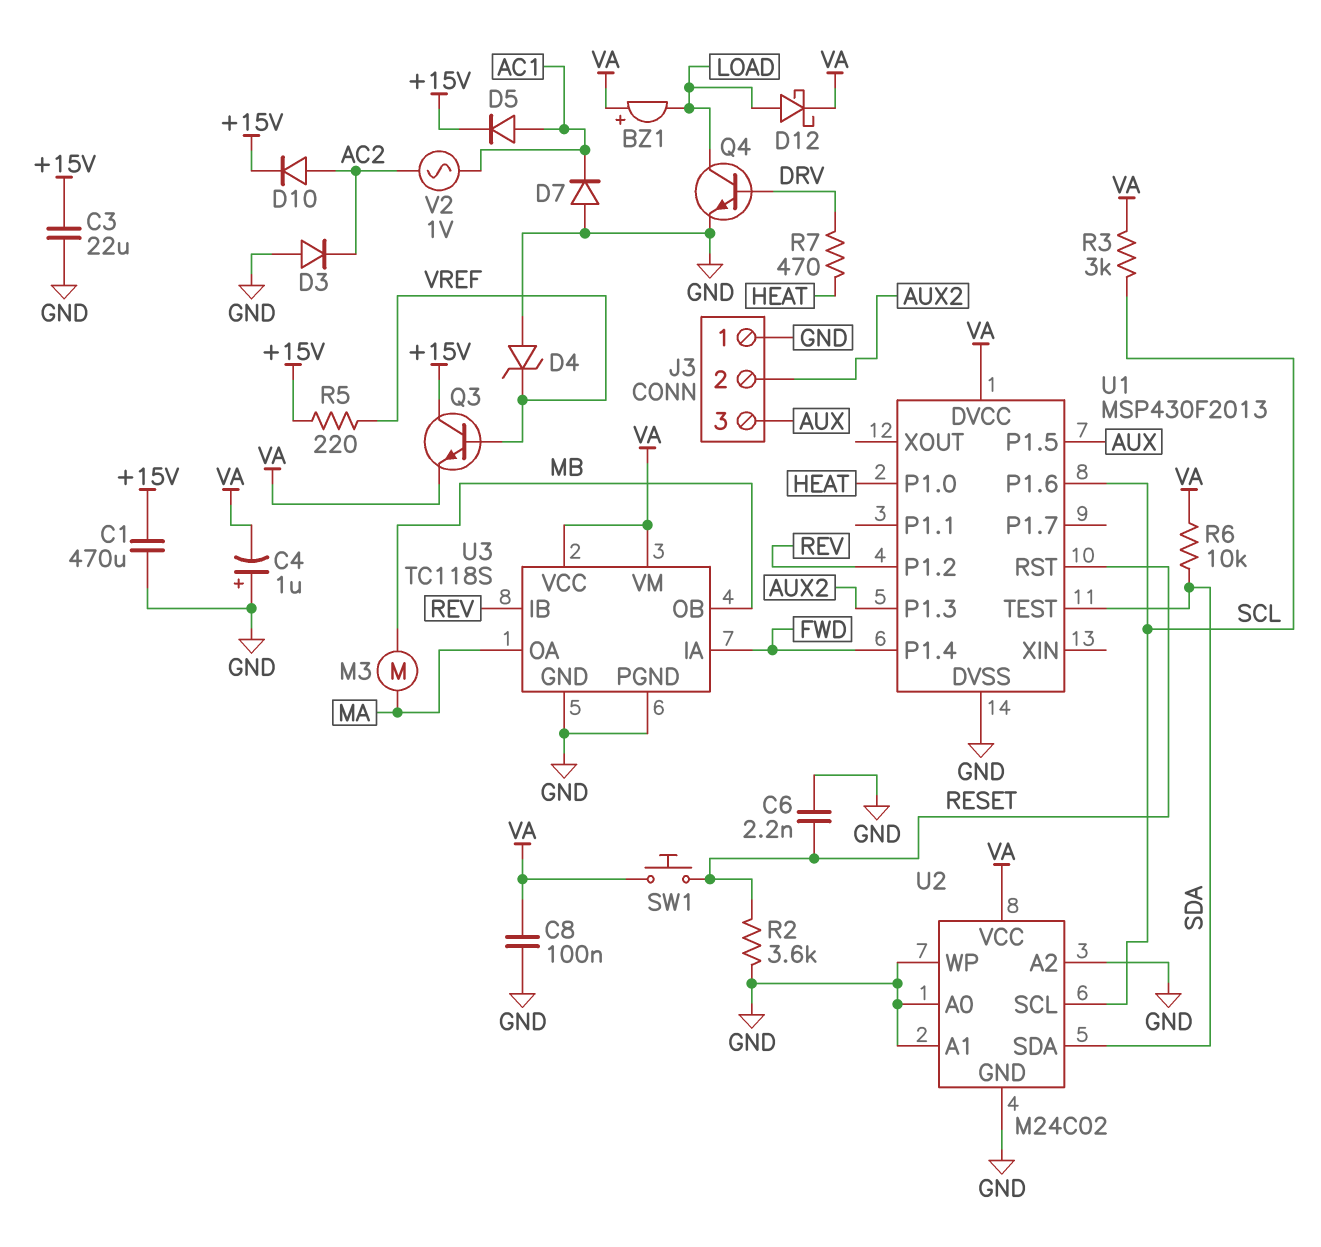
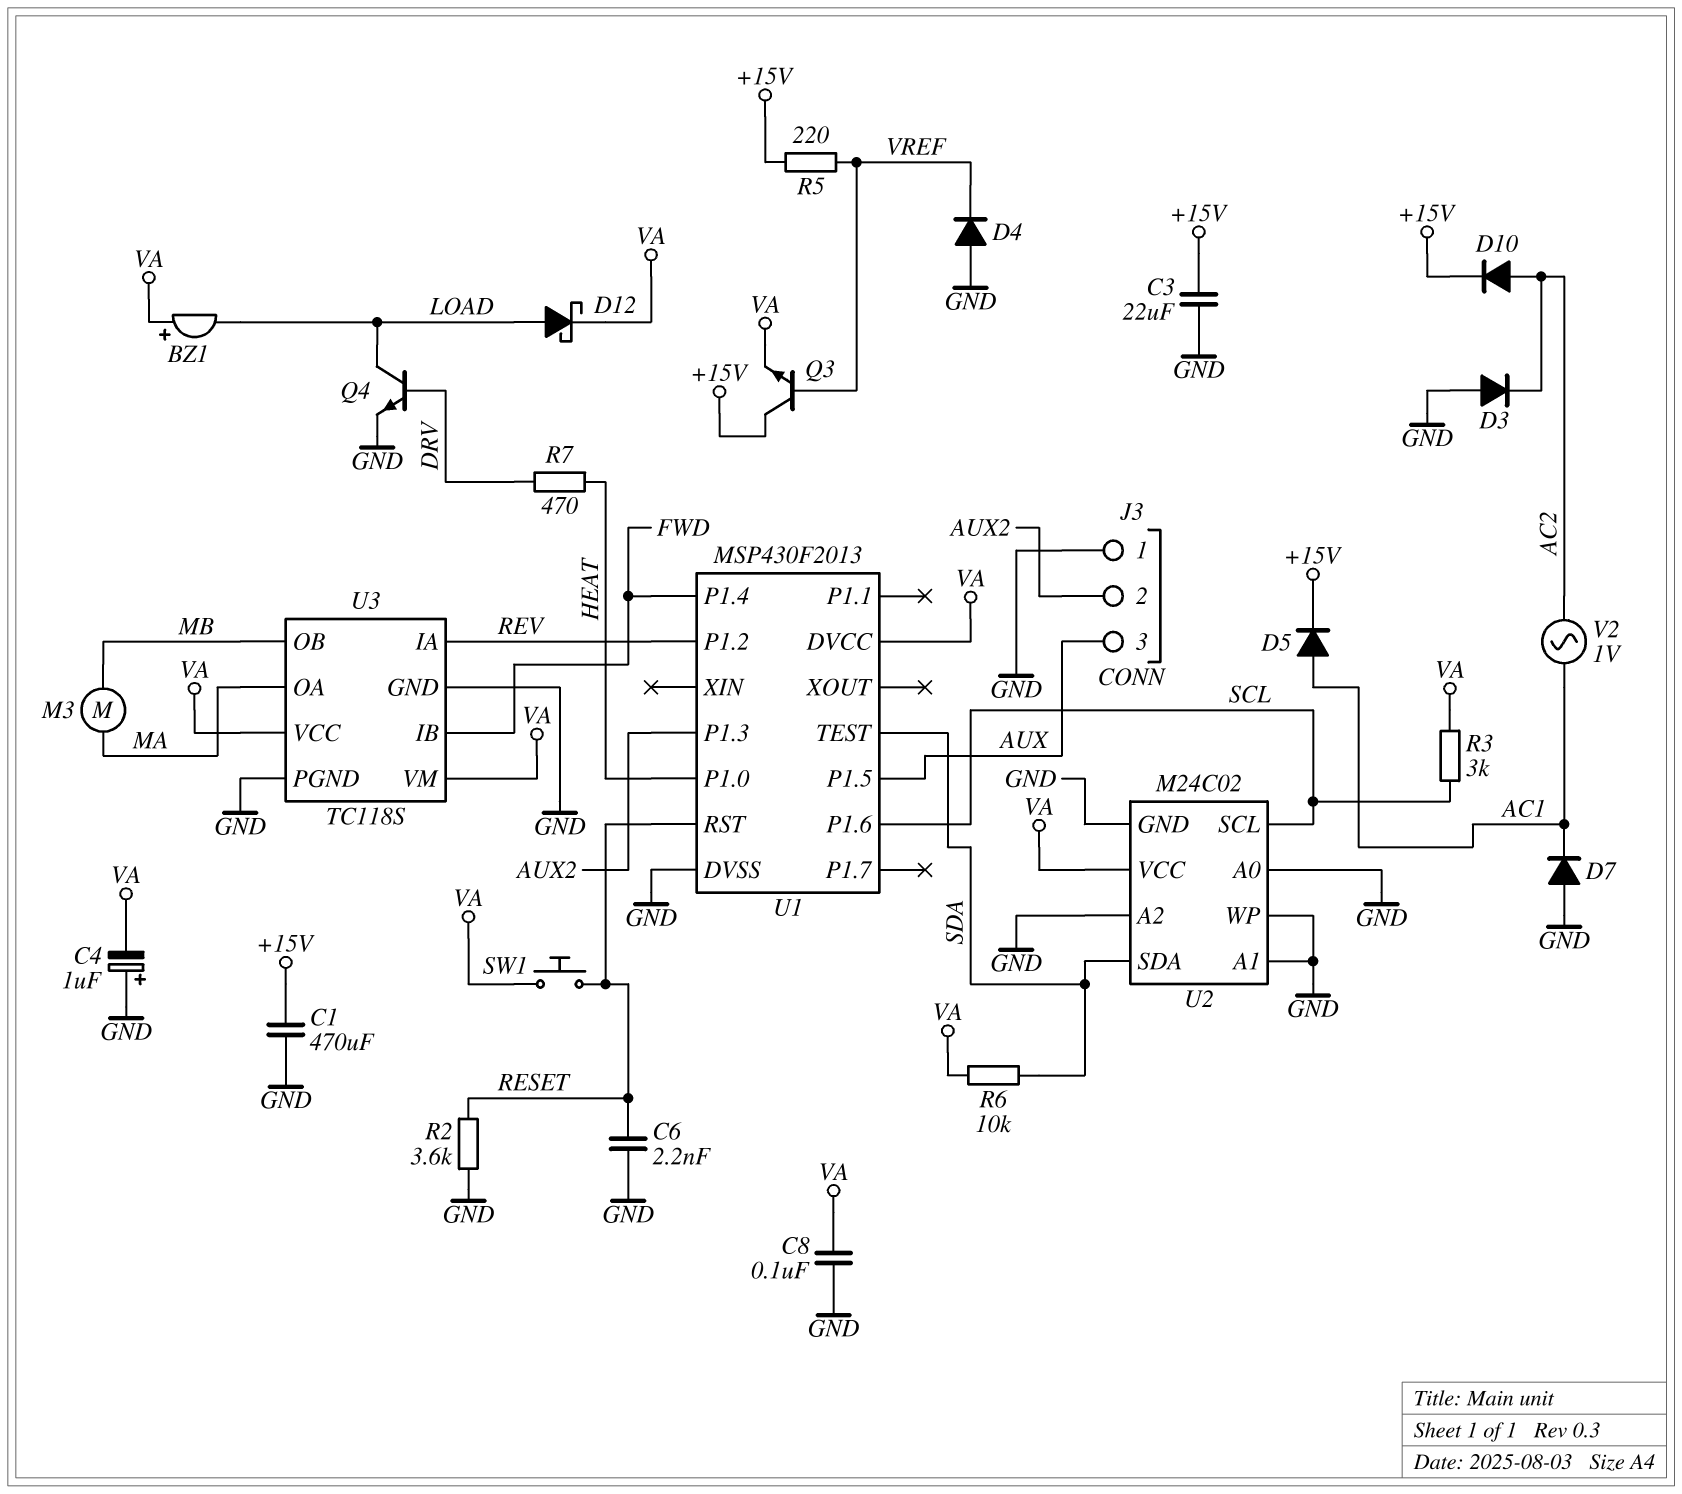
D4: zener (A GND, K VREF) -> diode (A GND, K VREF)
U3 pin IA: FWD -> REV
U3 pin IB: REV -> FWD

